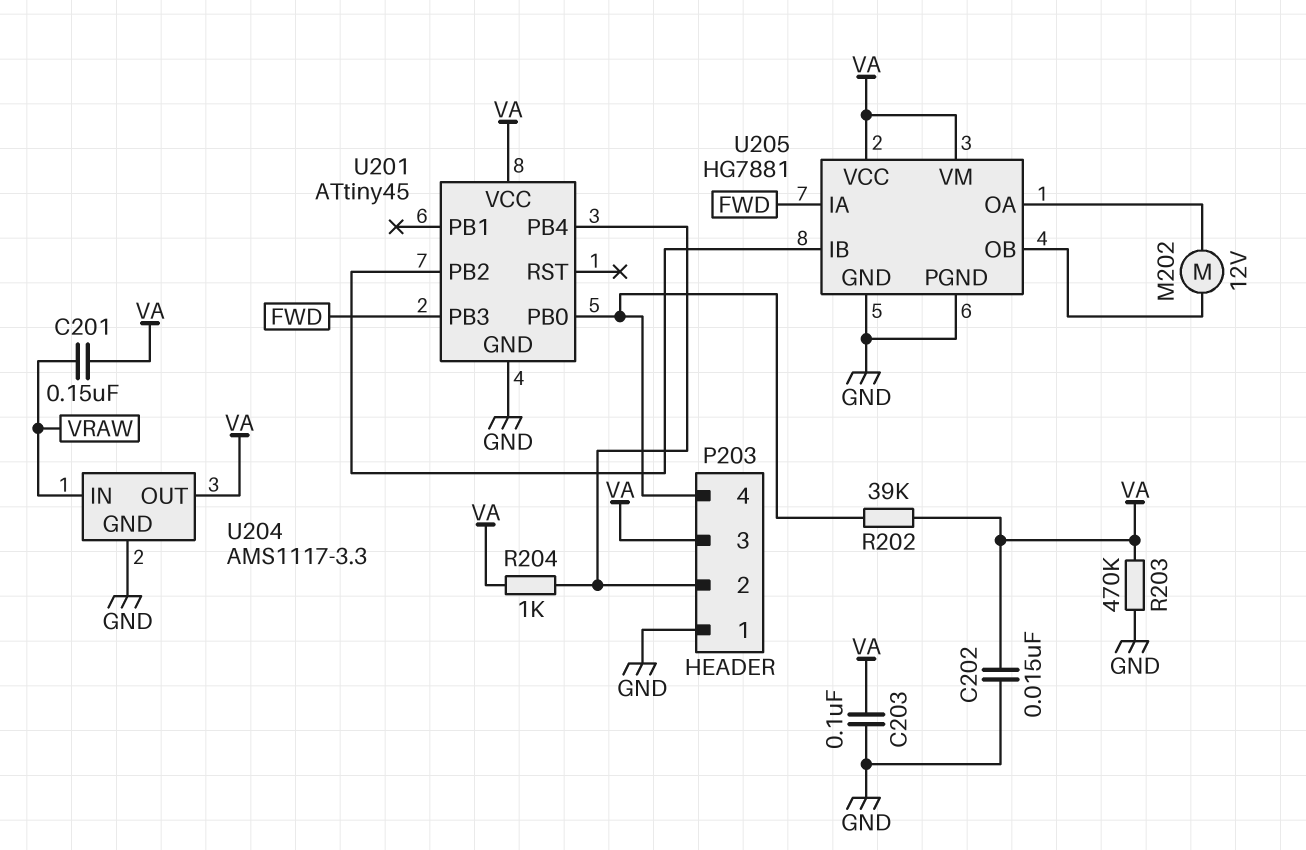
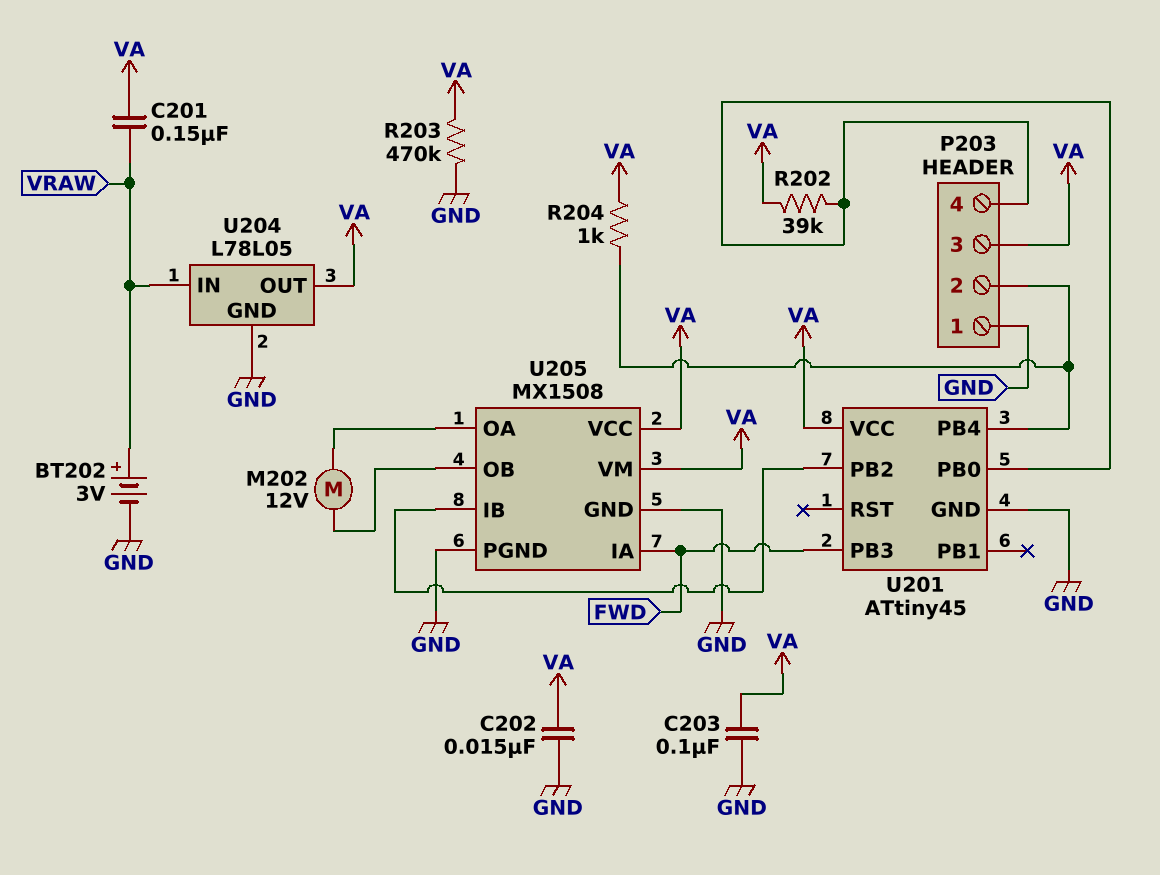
BT202: none -> 3V (plus VRAW, minus GND)
U204: AMS1117-3.3 -> L78L05
U205: HG7881 -> MX1508

